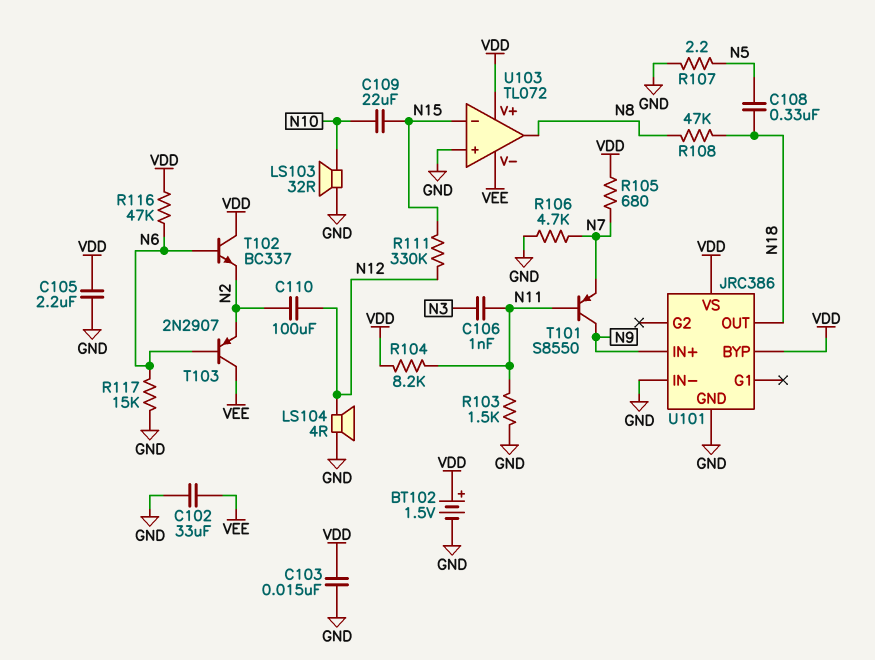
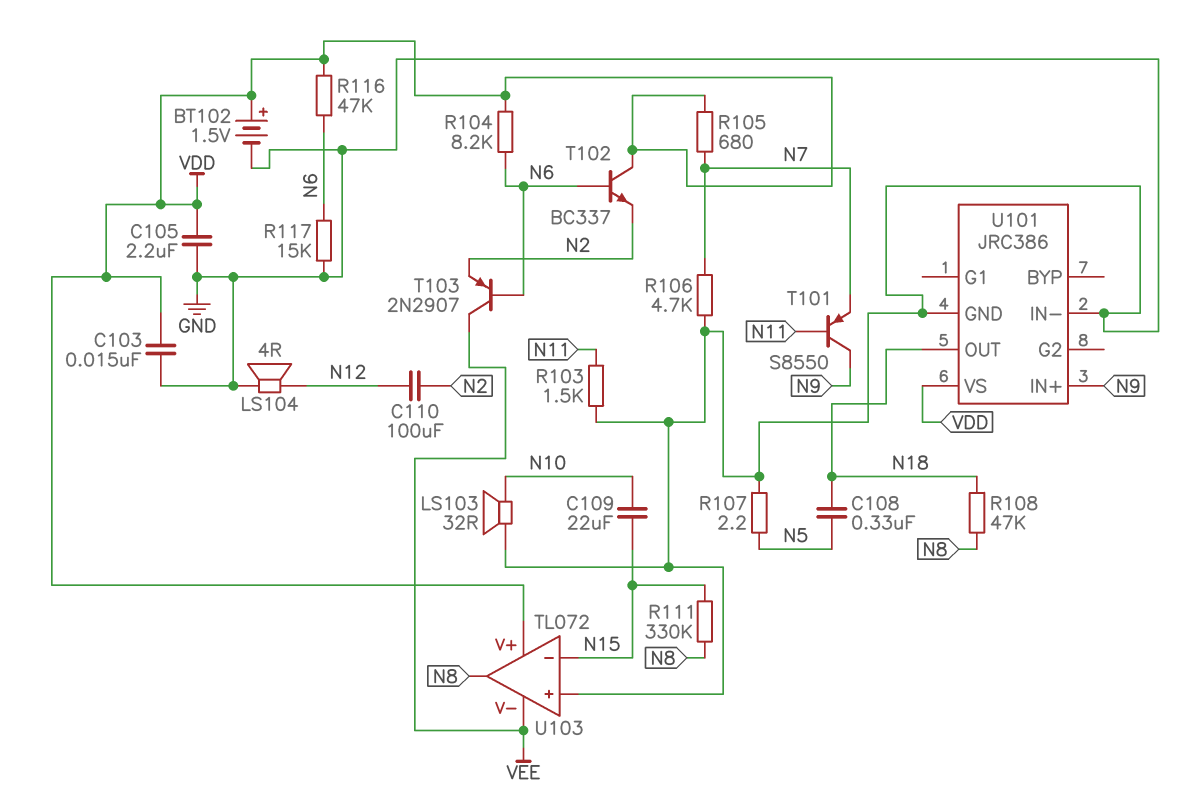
C102: 33uF (GND, VEE) -> none
C106: 1nF (N3, N11) -> none
R104: 8.2k (N11, VDD) -> 8.2k (N6, VDD)
R111: 330k (N12, N15) -> 330k (N8, N15)
U101 pin BYP: VDD -> none

